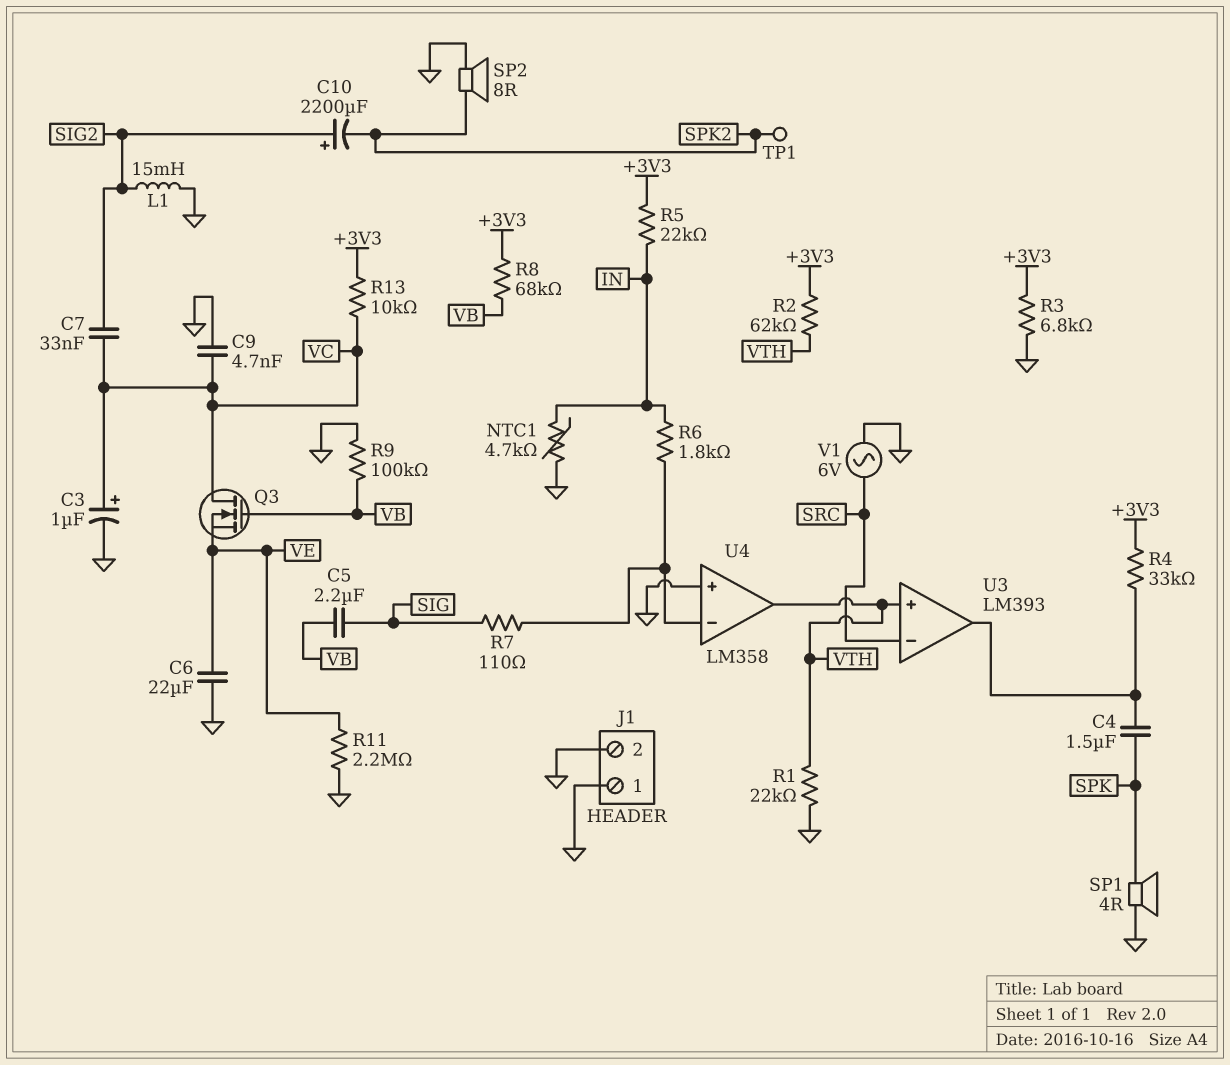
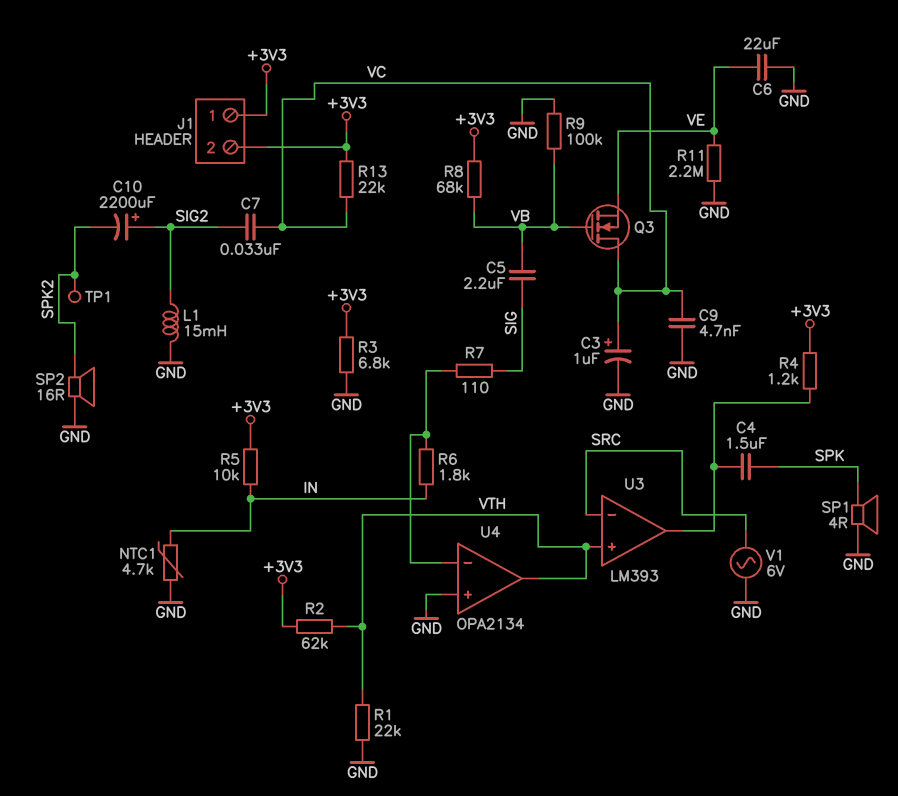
J1 pin 1: GND -> +3V3
J1 pin 2: GND -> +3V3
R4: 33k (+3V3, U3/out) -> 1.2k (+3V3, U3/out)
R5: 22k (+3V3, IN) -> 10k (+3V3, IN)
R13: 10k (+3V3, VC) -> 22k (+3V3, VC)
SP2: speaker 8R (GND, SPK2) -> speaker 16R (GND, SPK2)
U4: LM358 -> OPA2134

